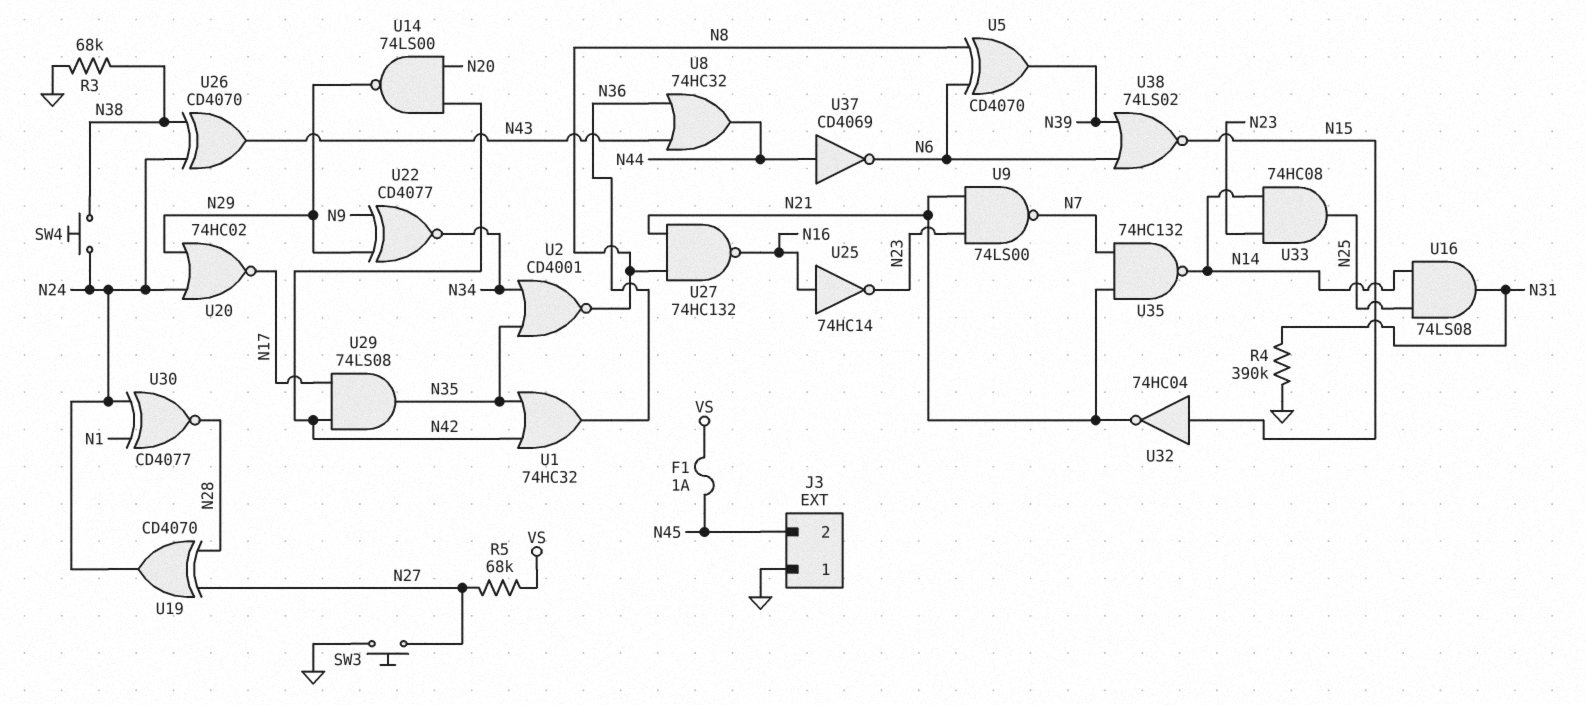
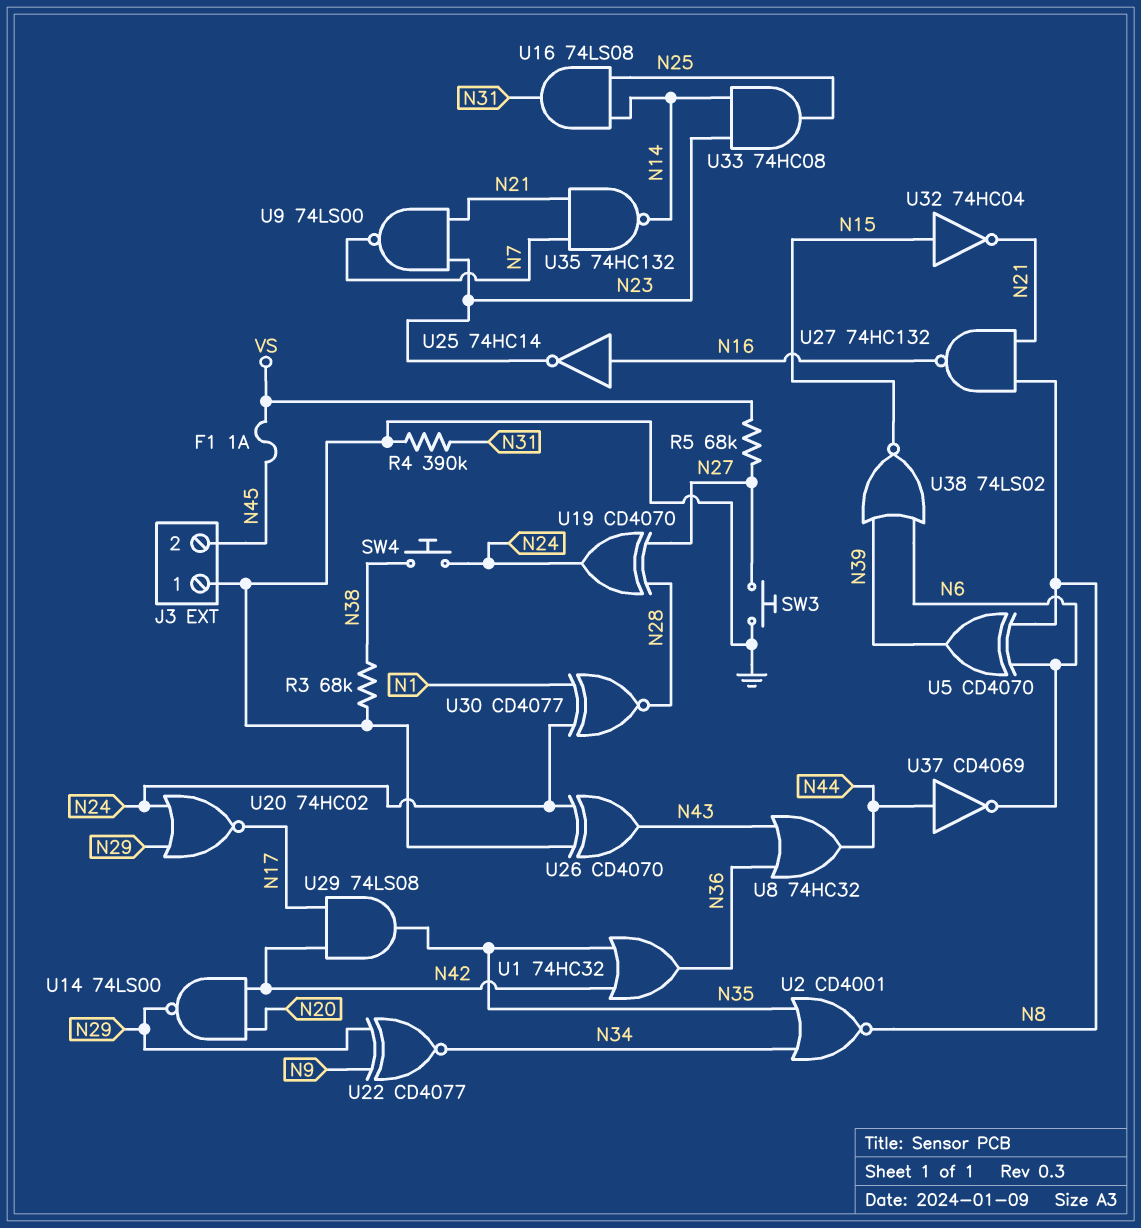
U26: XOR CD4070 (in N24, in N38, out N43) -> XOR CD4070 (in GND, in N24, out N43)

